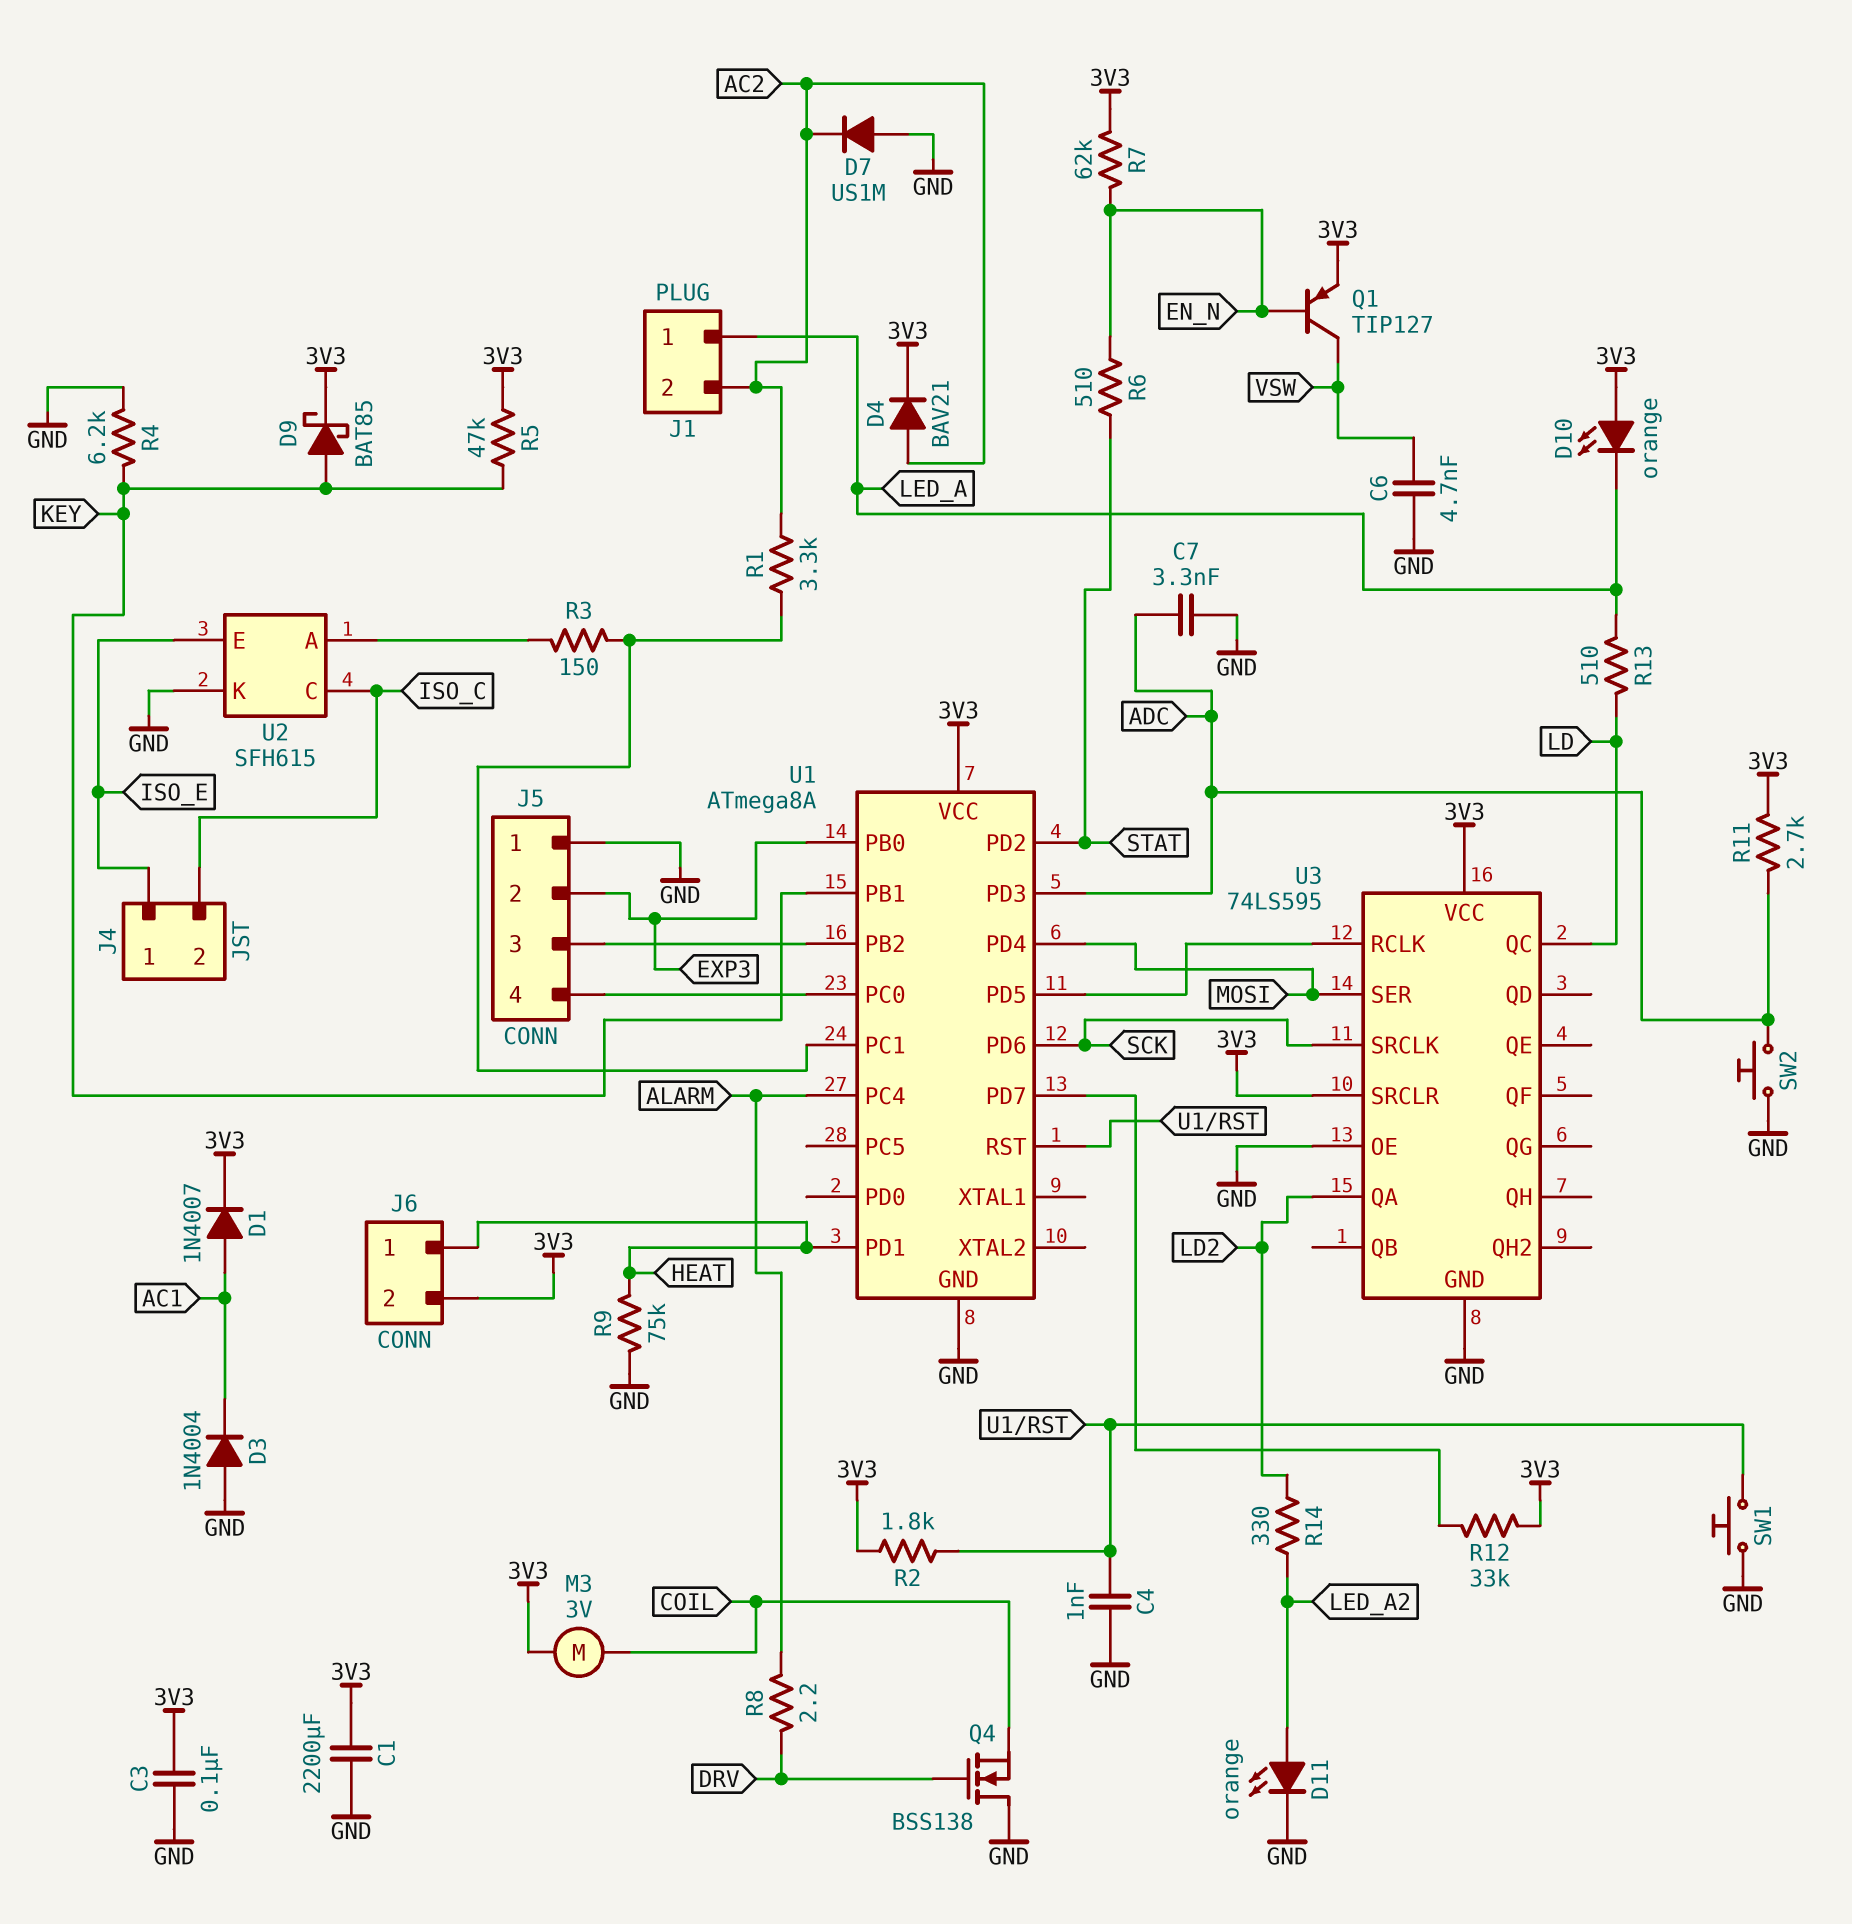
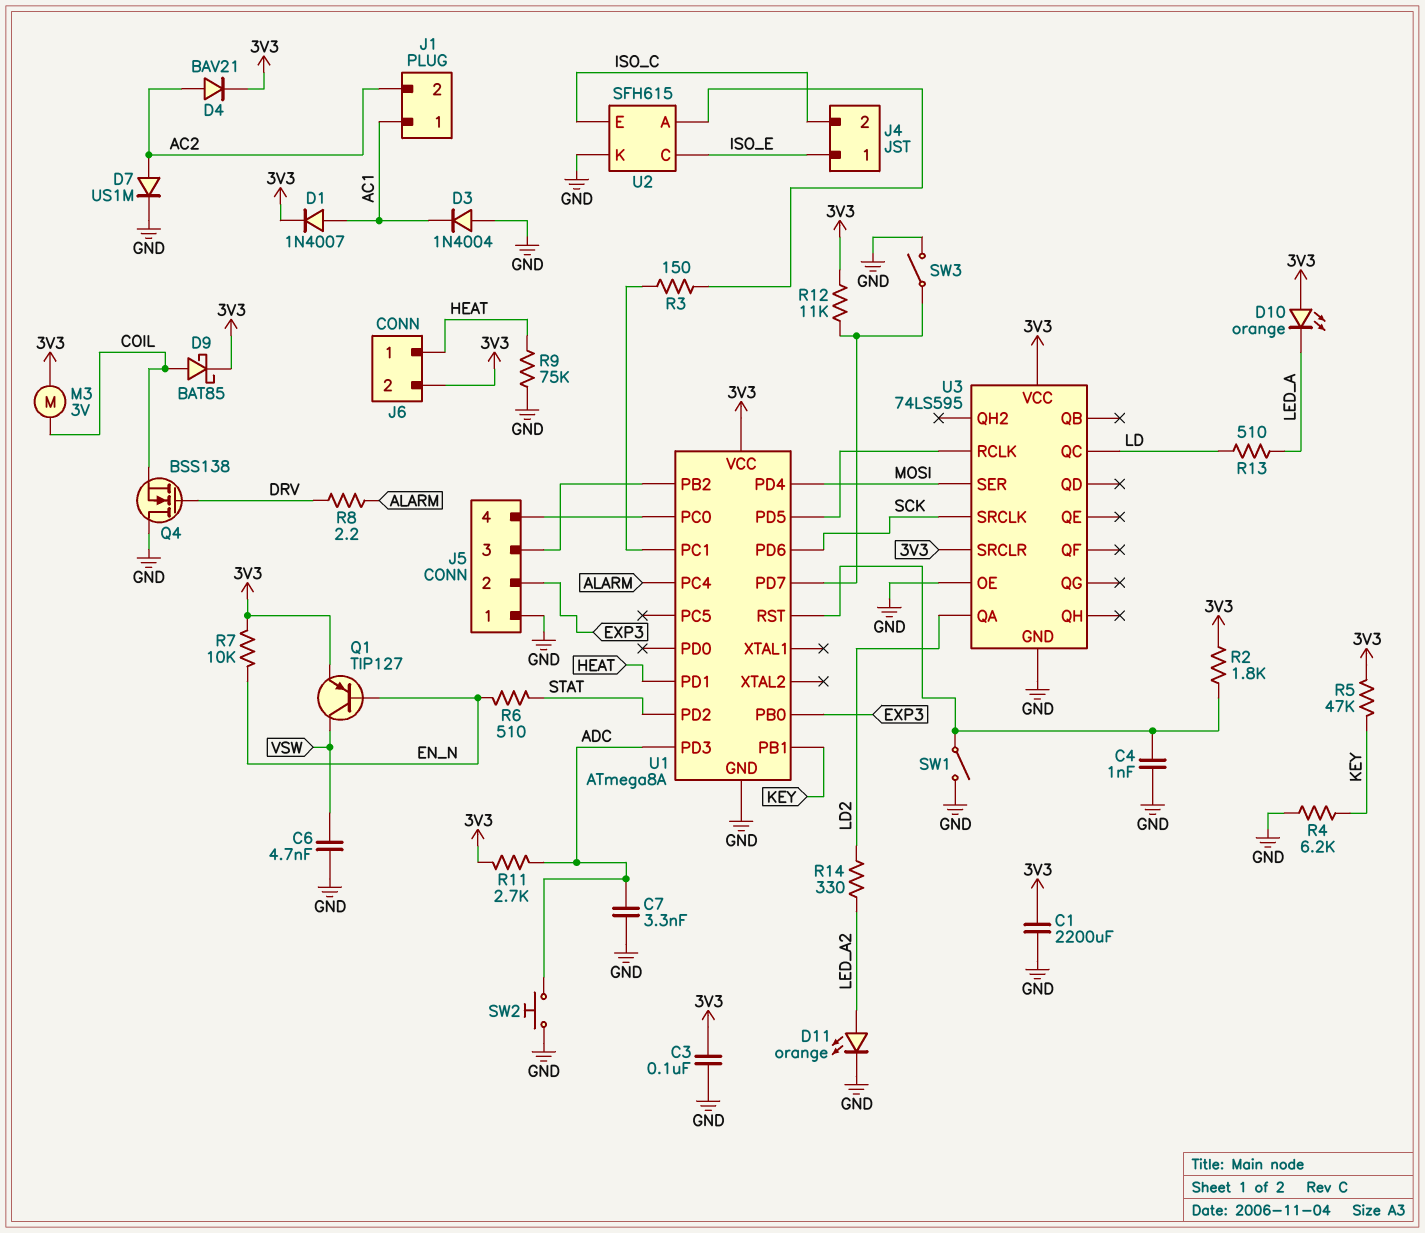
D7: diode US1M (A GND, K AC2) -> diode US1M (A AC2, K GND)
D9: schottky BAT85 (A KEY, K 3V3) -> schottky BAT85 (A COIL, K 3V3)
J1 pin 1: LED_A -> AC1
R1: 3.3k (AC2, U1/PC1) -> none
R7: 62k (3V3, EN_N) -> 10k (3V3, EN_N)
R12: 33k (3V3, U1/PD7) -> 11k (3V3, U1/PD7)
SW1: button (GND, U1/RST) -> switch (GND, U1/RST)
SW3: none -> switch (GND, U1/PD7)
U2 pin C: ISO_C -> ISO_E
U2 pin E: ISO_E -> ISO_C

